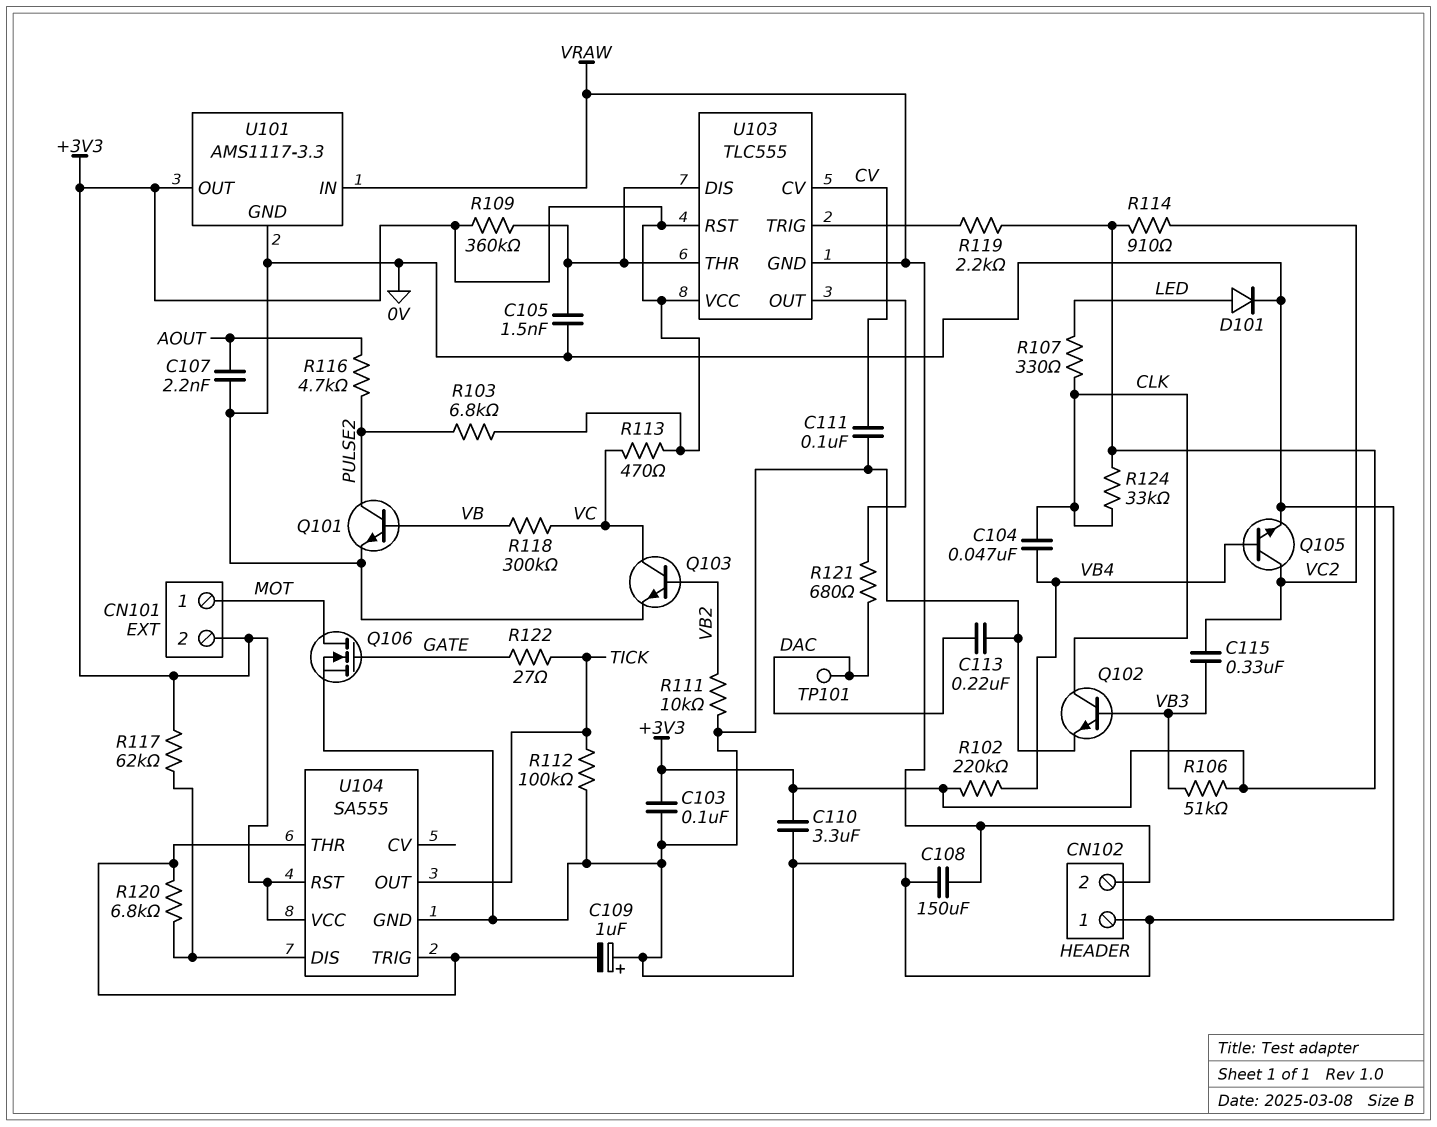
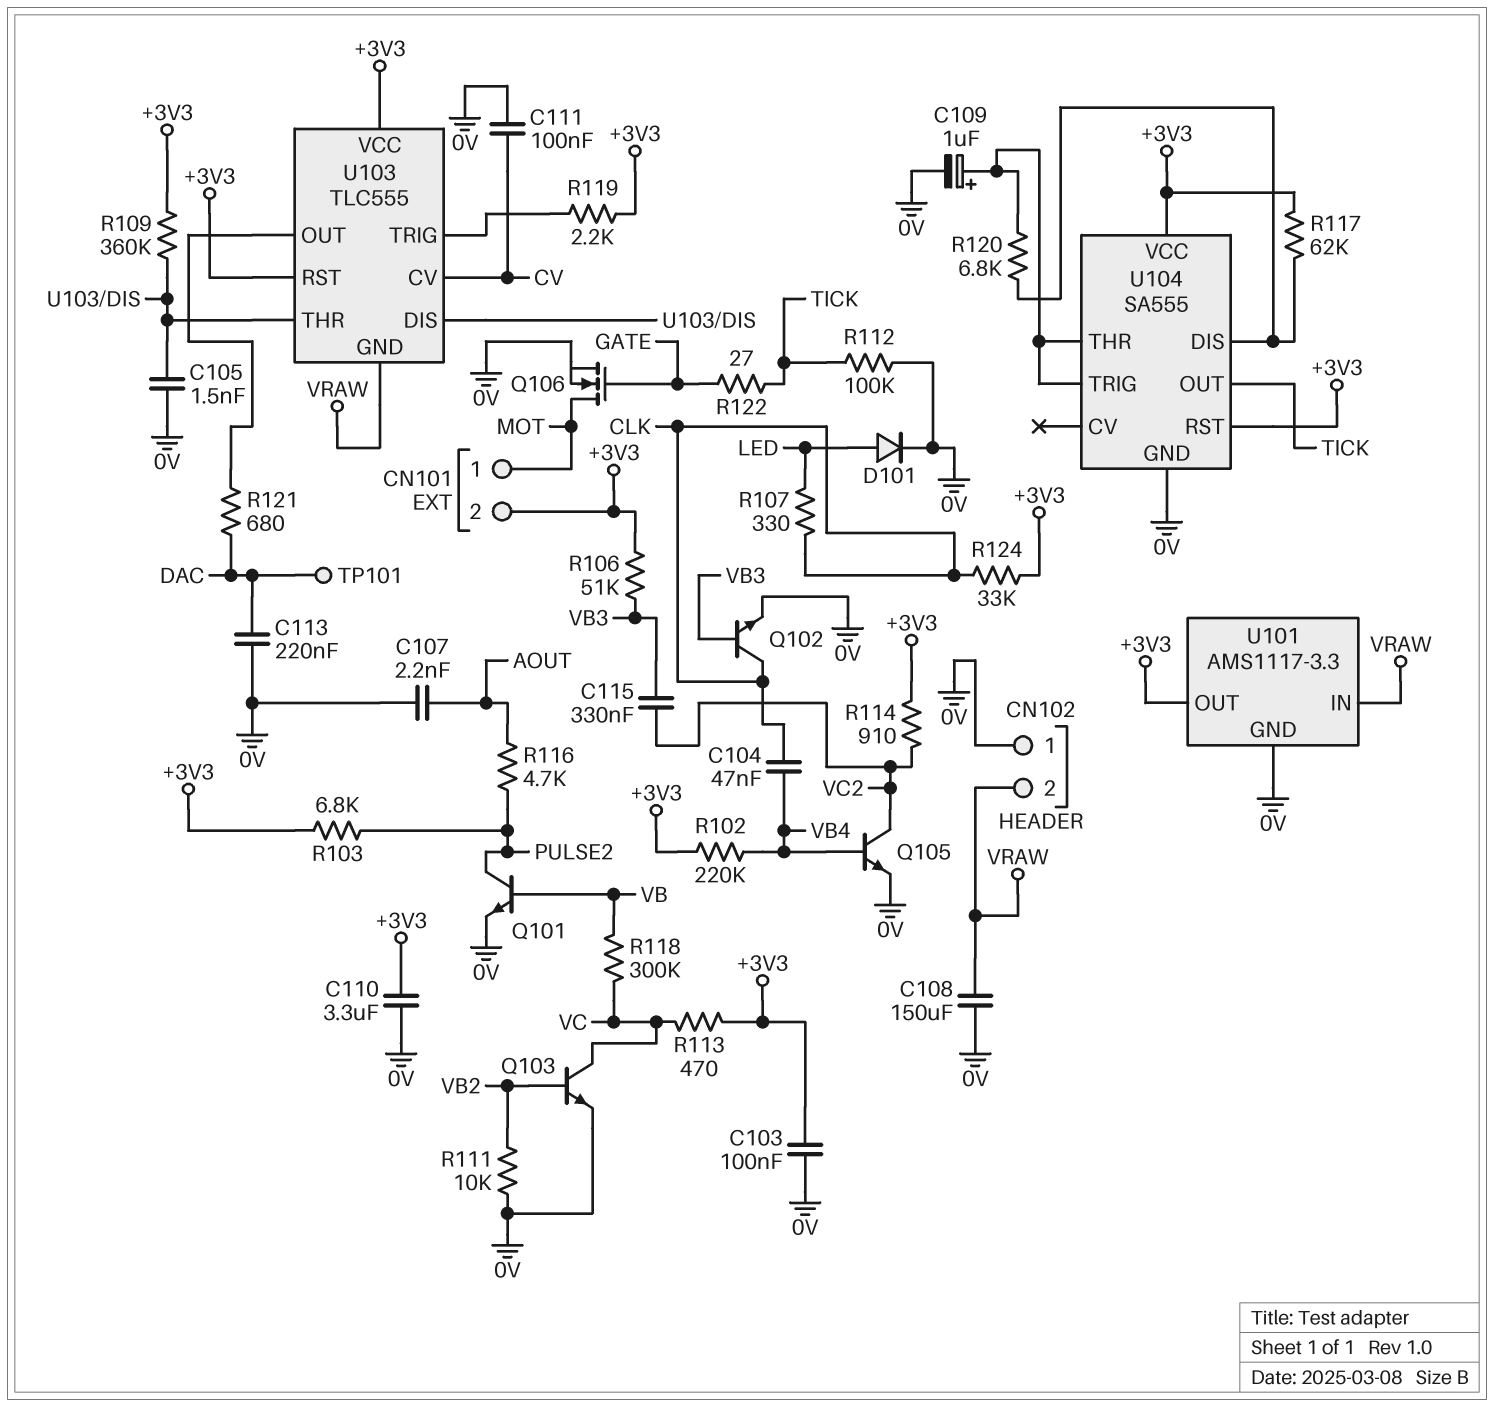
C109: 1uF (plus 0V, minus U104/THR) -> 1uF (plus U104/THR, minus 0V)

